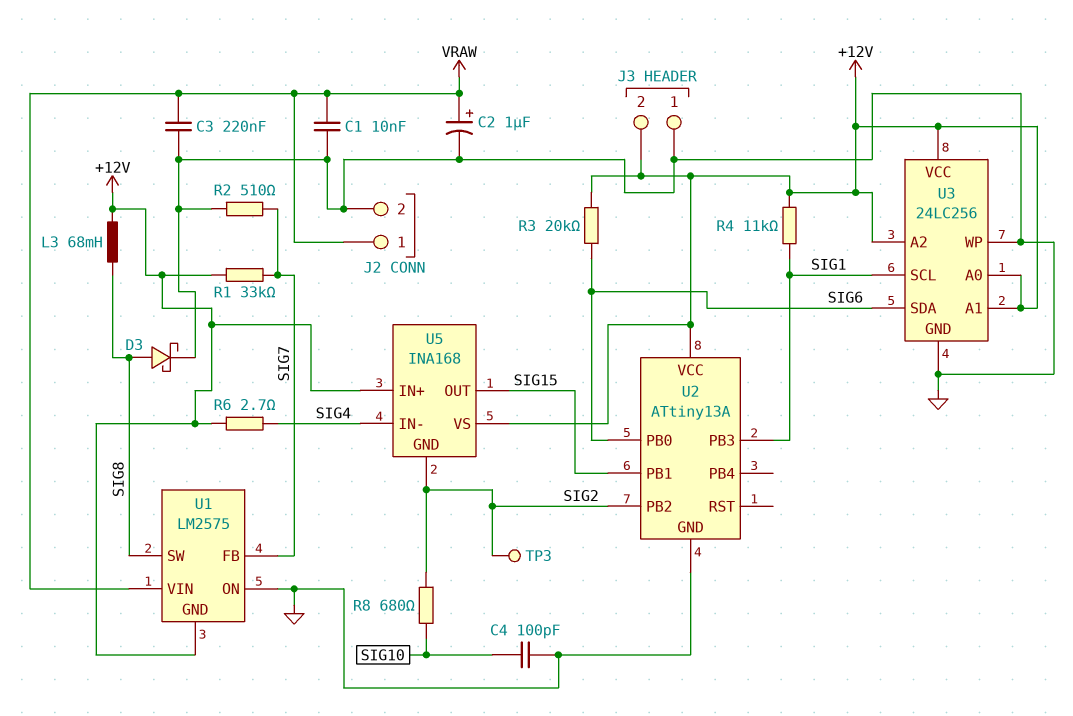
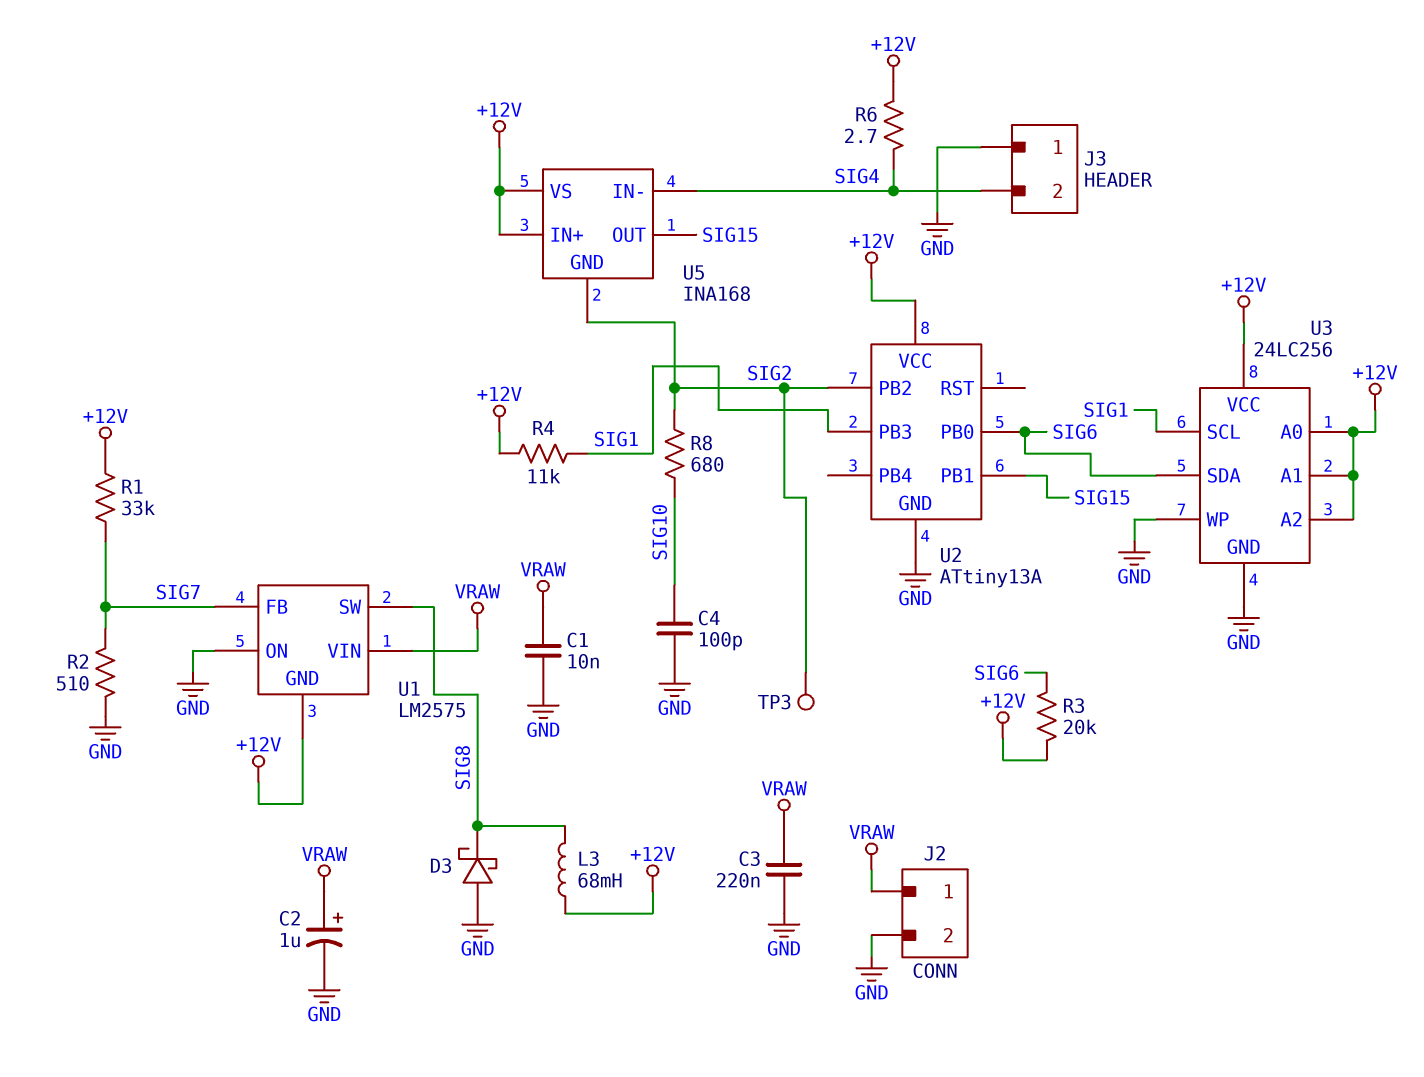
D3: schottky (A SIG8, K GND) -> schottky (A GND, K SIG8)
J3 pin 2: +12V -> SIG4

